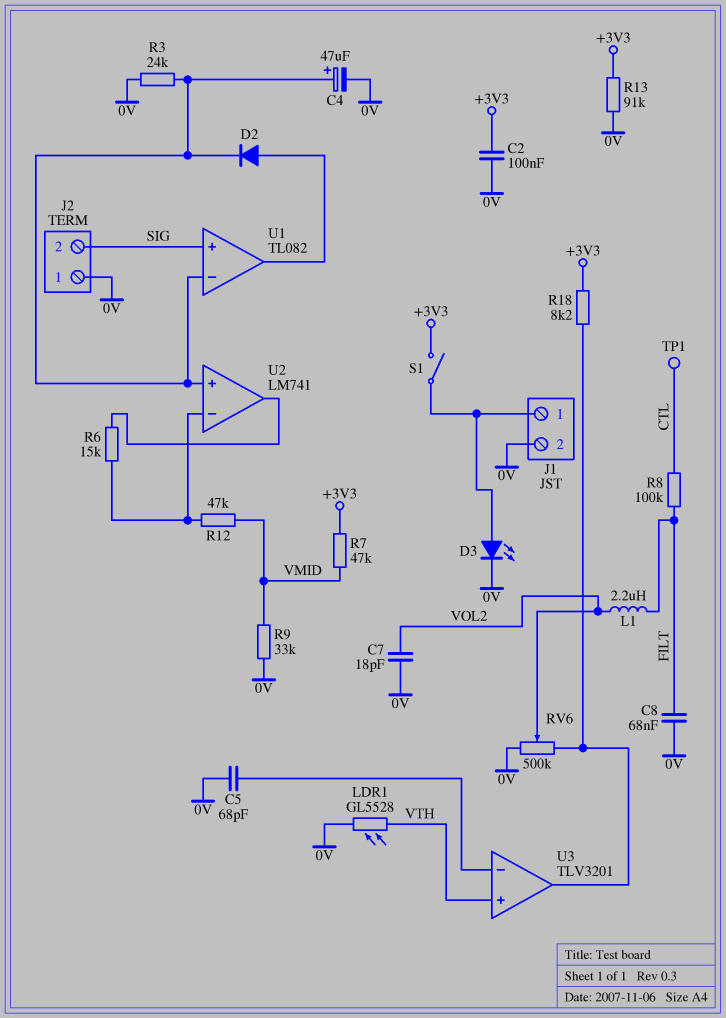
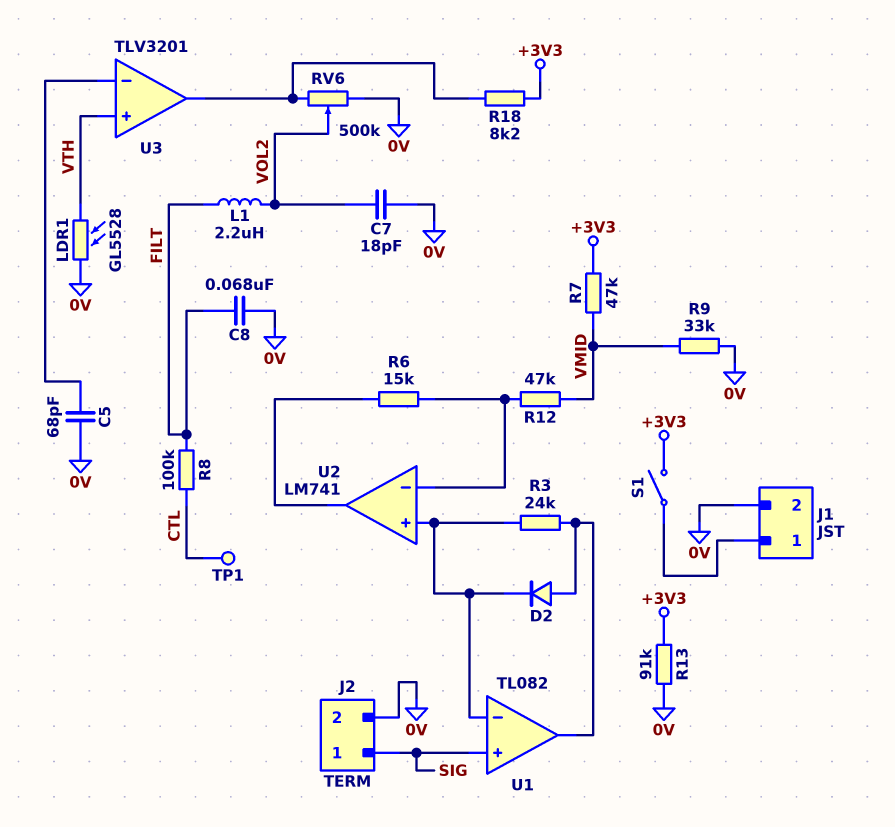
C2: 100nF (+3V3, 0V) -> none
C4: 47uF (plus U1/in-, minus 0V) -> none
D3: LED (A J1/1, K 0V) -> none
J2 pin 1: 0V -> SIG
J2 pin 2: SIG -> 0V
R3: 24k (0V, U1/in-) -> 24k (U1/in-, U1/out)

